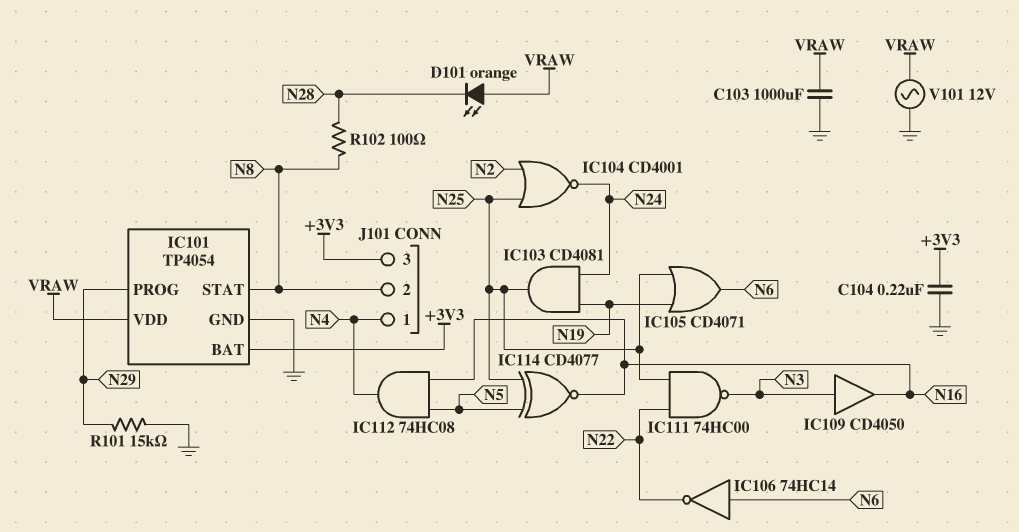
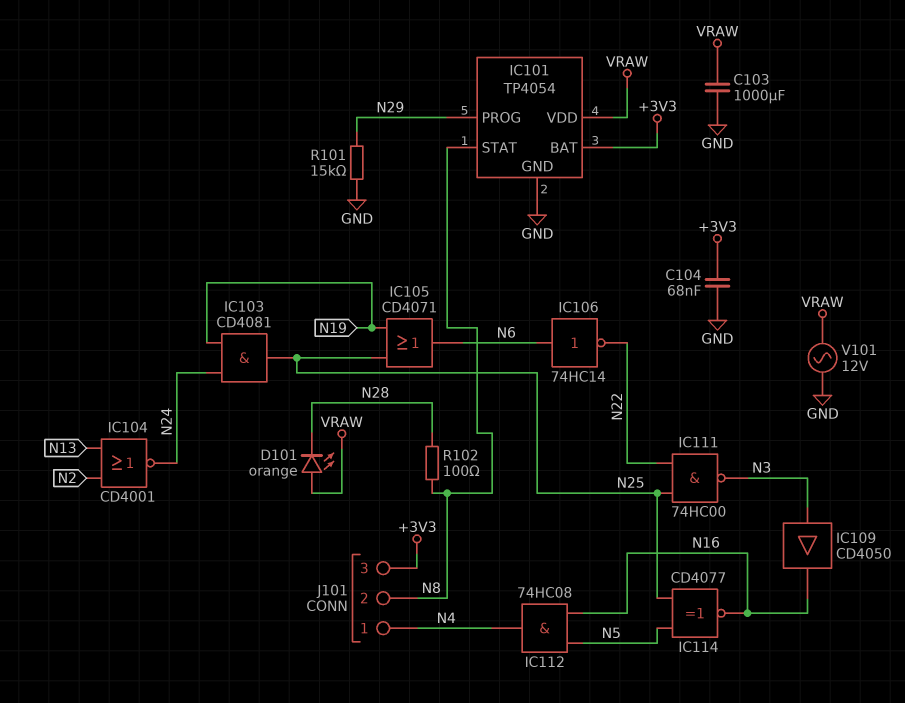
C104: 220nF (+3V3, GND) -> 68nF (+3V3, GND)
IC104: NOR CD4001 (in N2, in N25, out N24) -> NOR CD4001 (in N2, in N13, out N24)

